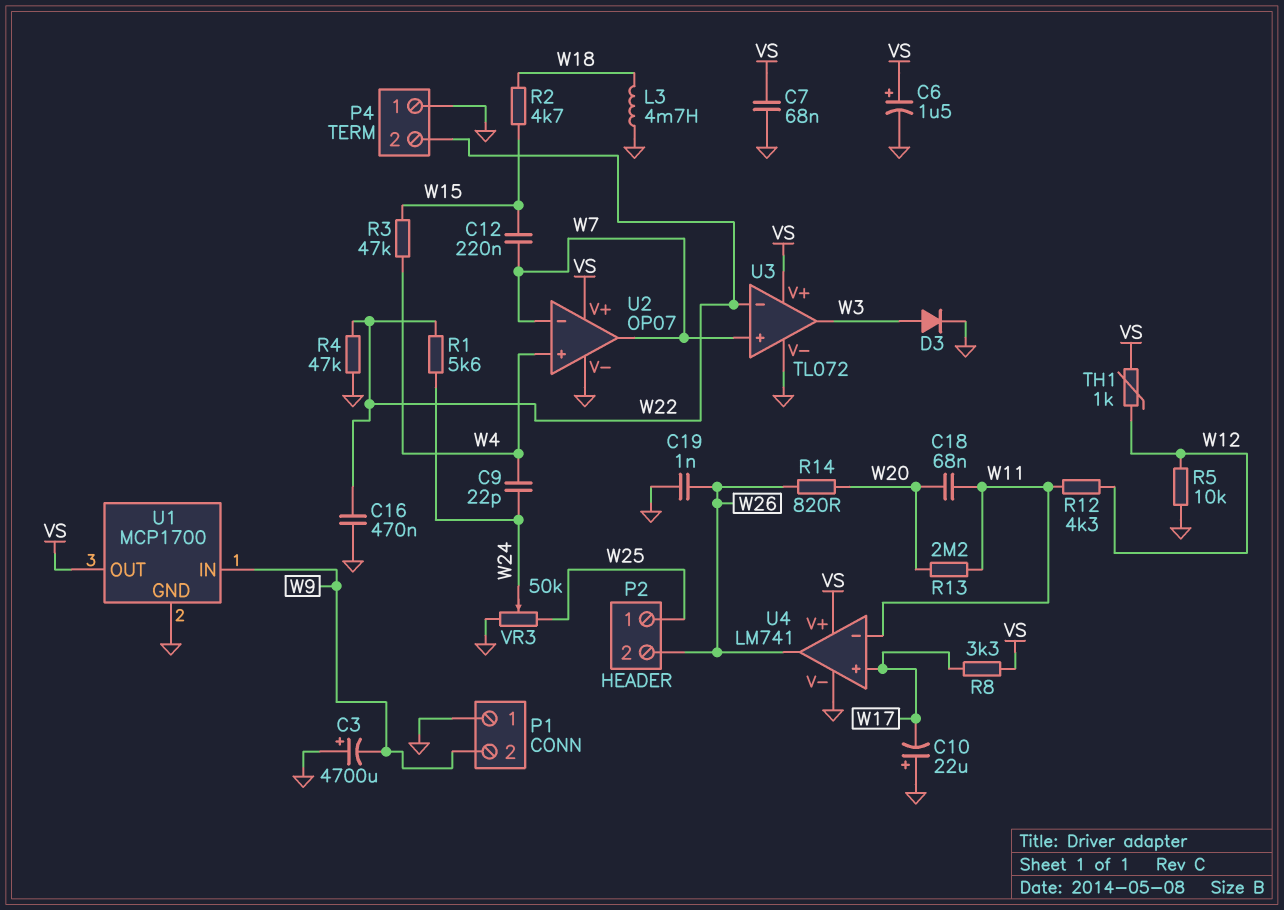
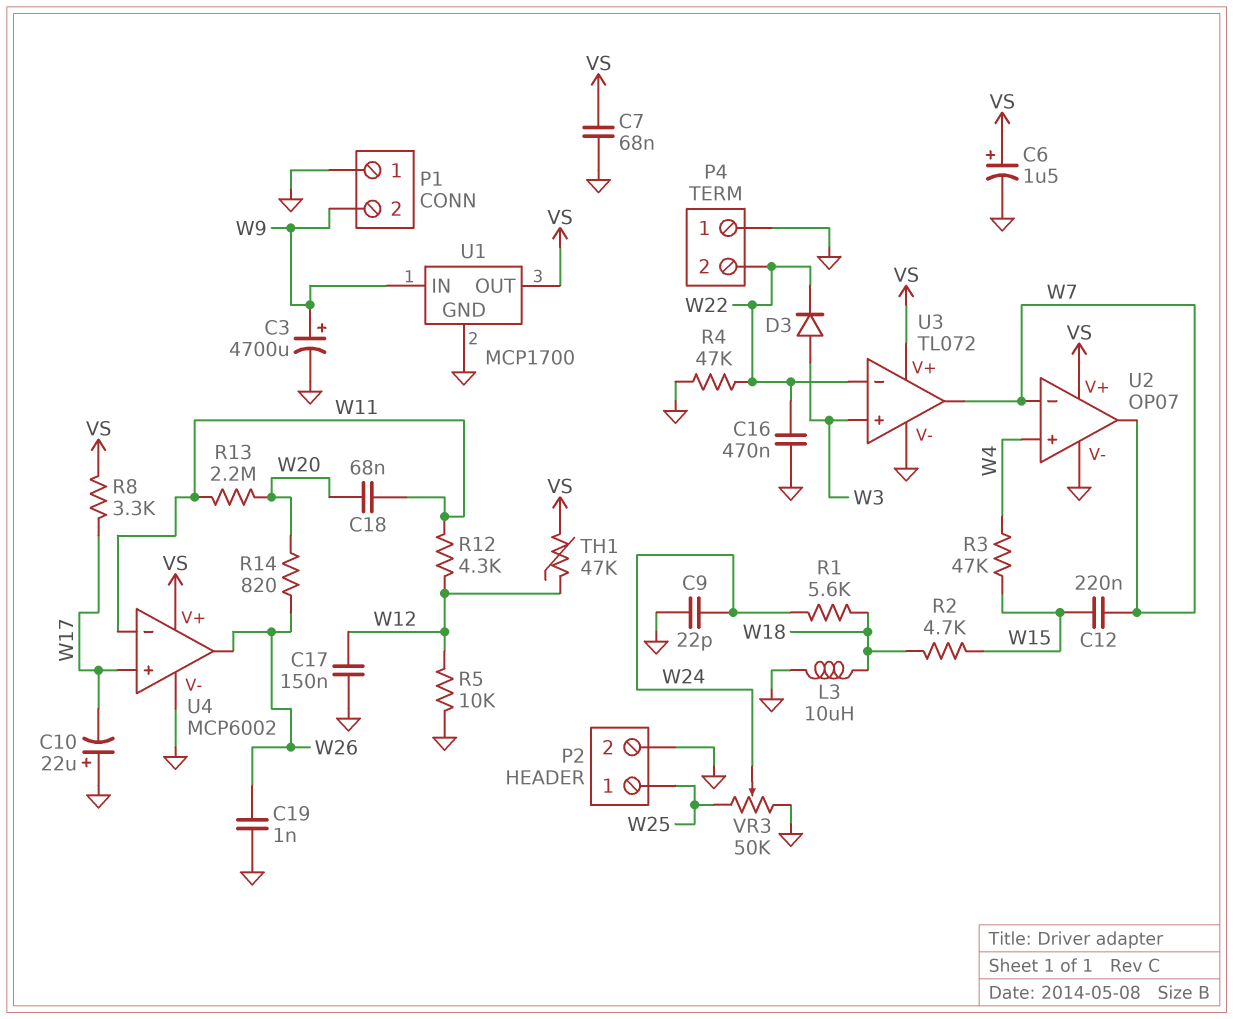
C3: 4700uF (plus GND, minus W9) -> 4700uF (plus W9, minus GND)
C9: 22pF (W4, W24) -> 22pF (GND, W24)
C17: none -> 150nF (GND, W12)
D3: diode (A W3, K GND) -> diode (A W3, K W22)
L3: 4.7mH (GND, W18) -> 10uH (GND, W18)
P2 pin 2: W26 -> GND
R1: 5.6k (W22, W24) -> 5.6k (W18, W24)
TH1: 1k (VS, W12) -> 47k (VS, W12)
U3 pin in+: W7 -> W3
U3 pin out: W3 -> W7
U4: LM741 -> MCP6002

